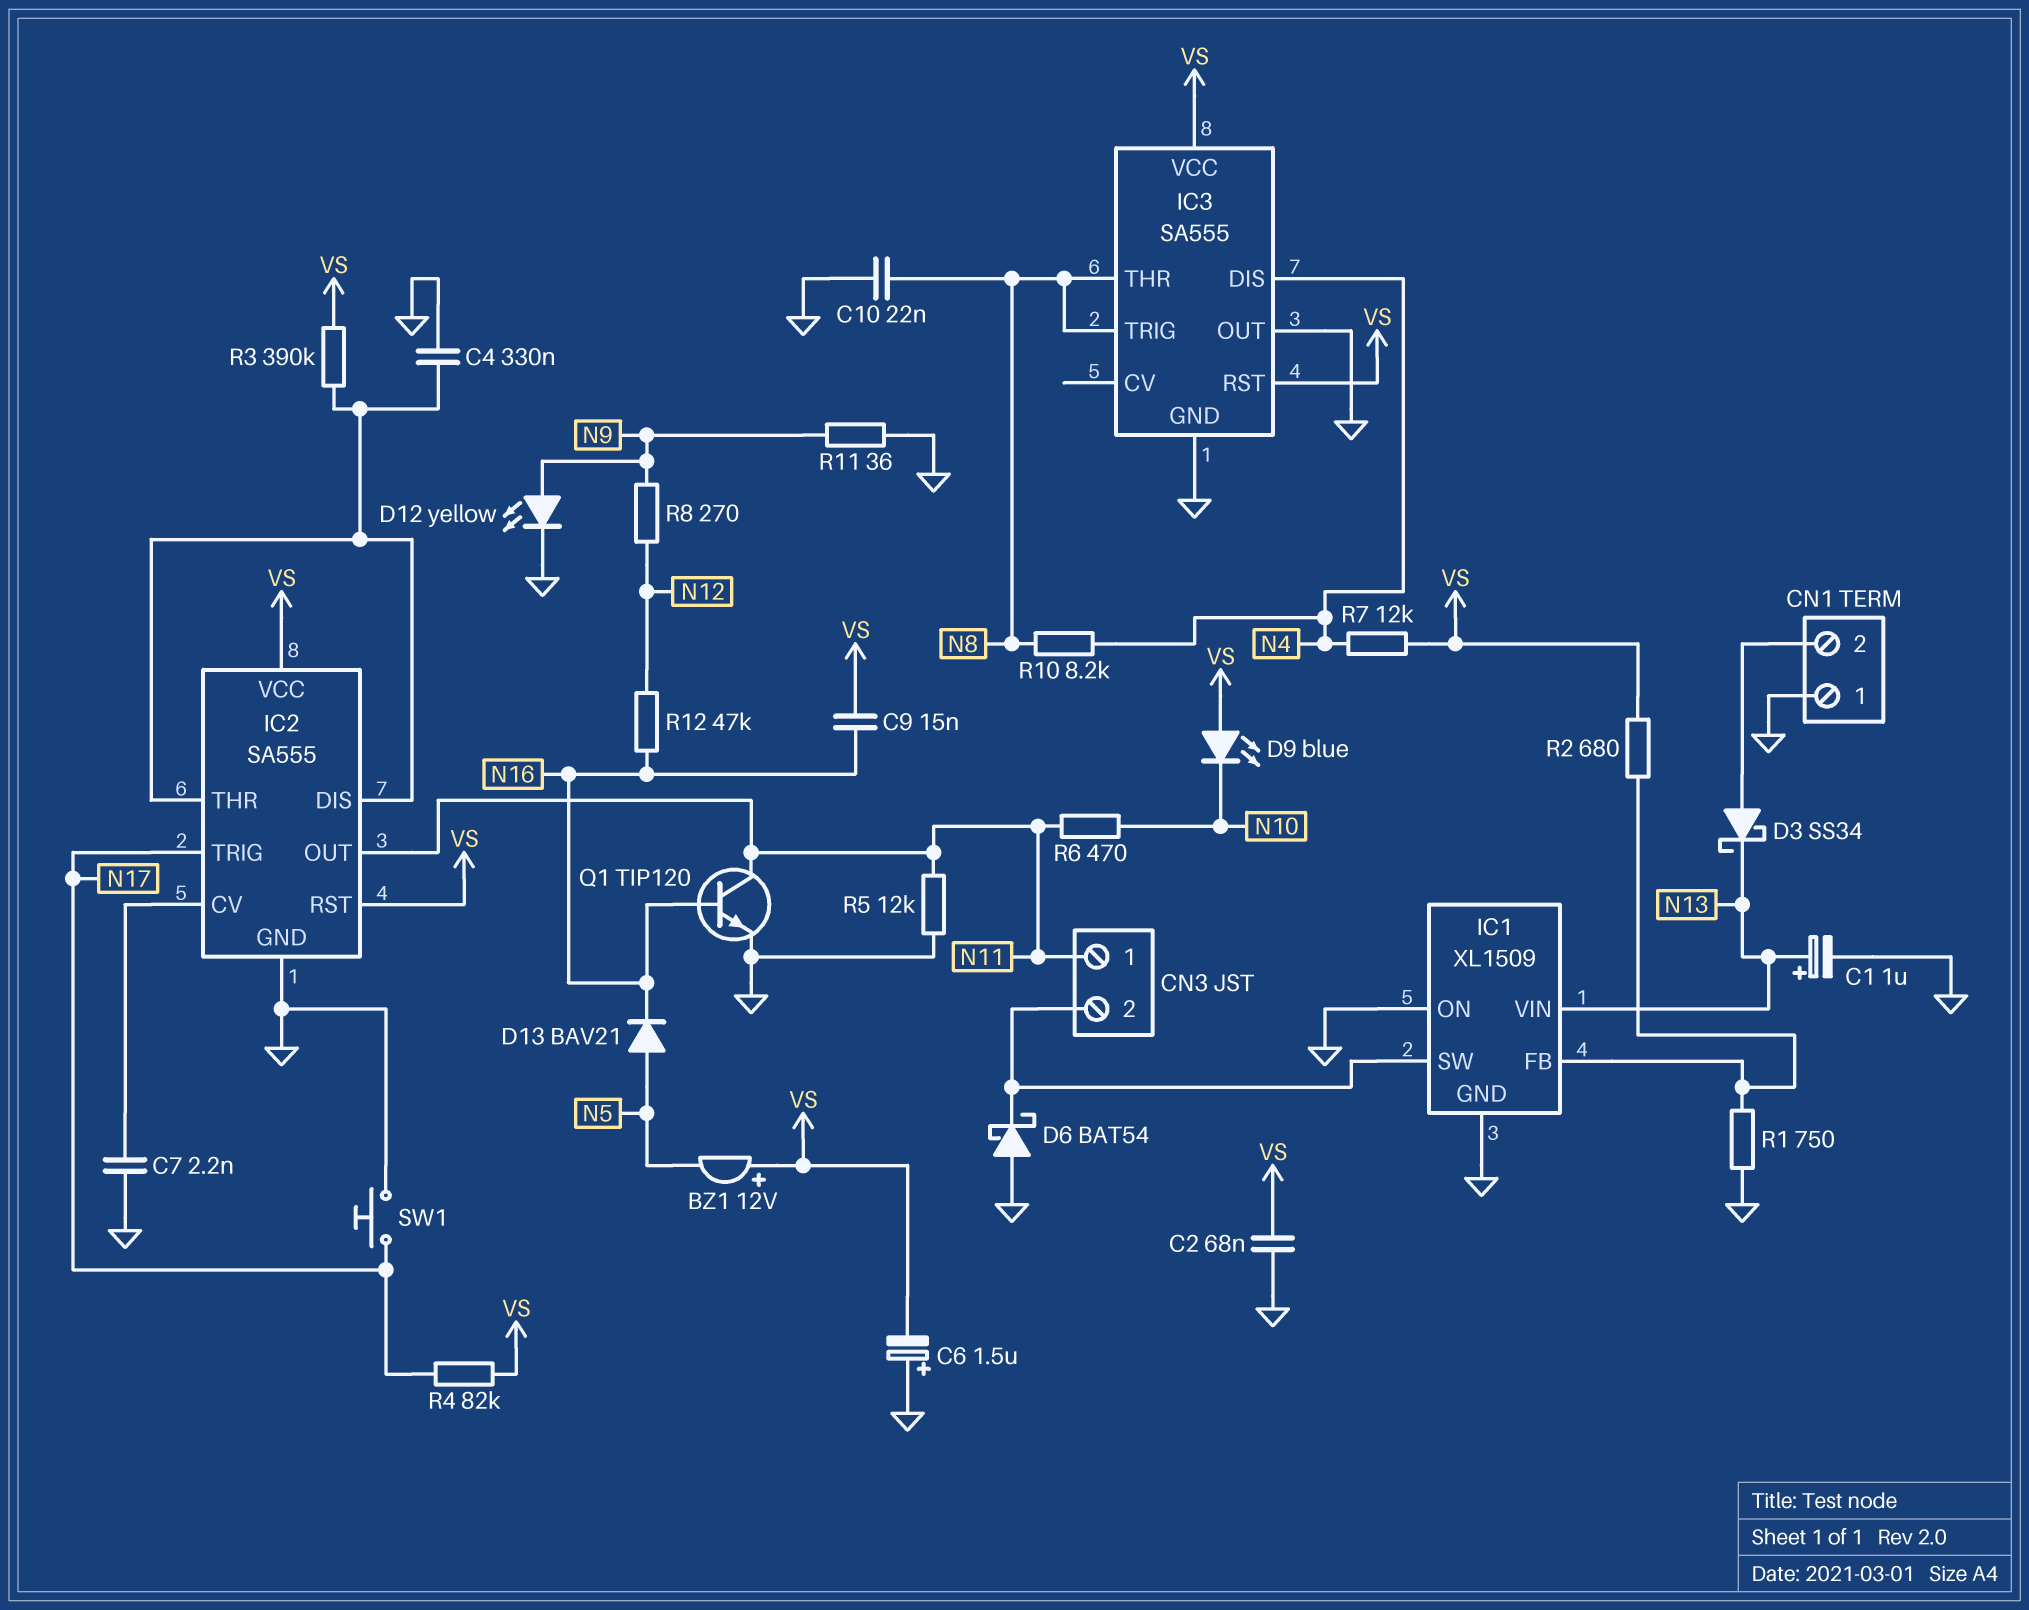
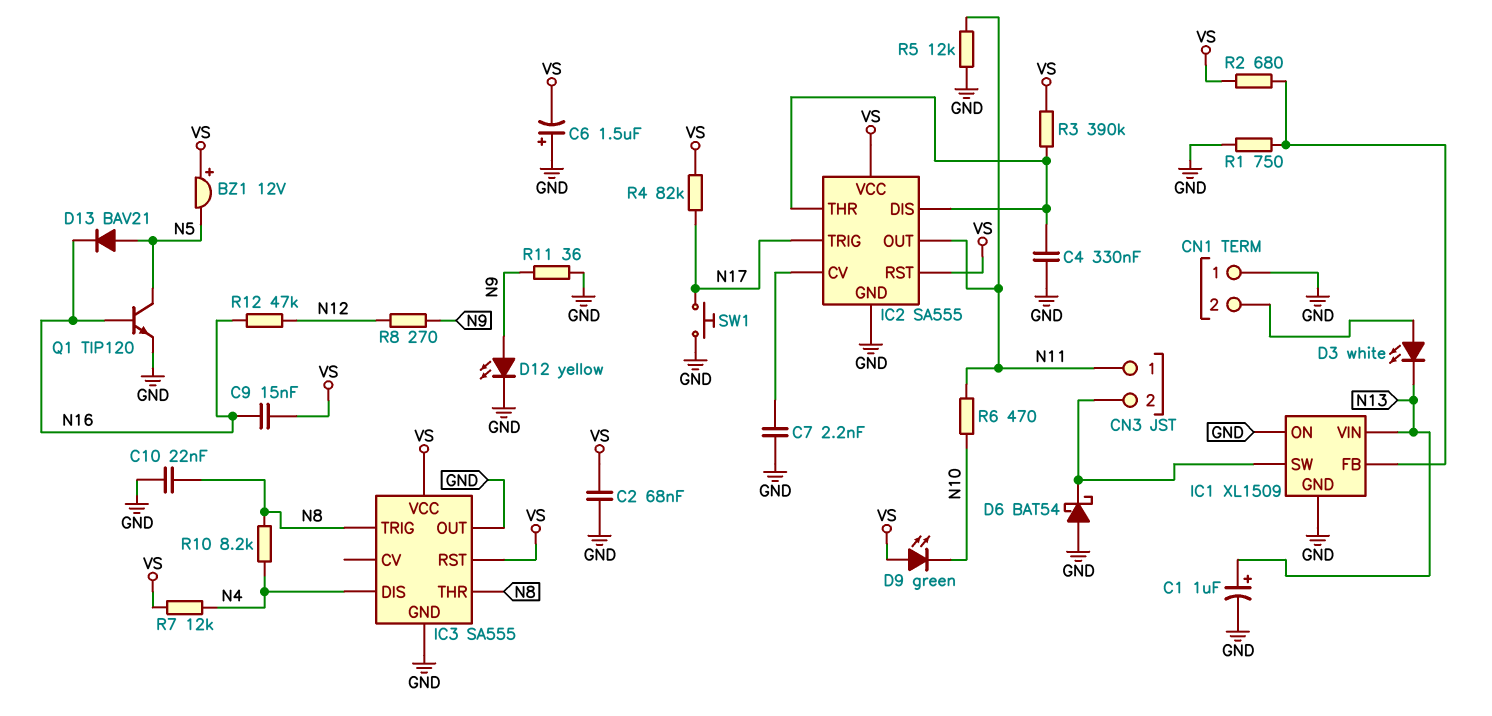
D3: schottky SS34 (A CN1/2, K N13) -> LED white (A CN1/2, K N13)
D9: LED blue (A VS, K N10) -> LED green (A VS, K N10)
Q1: NPN TIP120 (B N16, C N11, E GND) -> NPN TIP120 (B N16, C N5, E GND)

